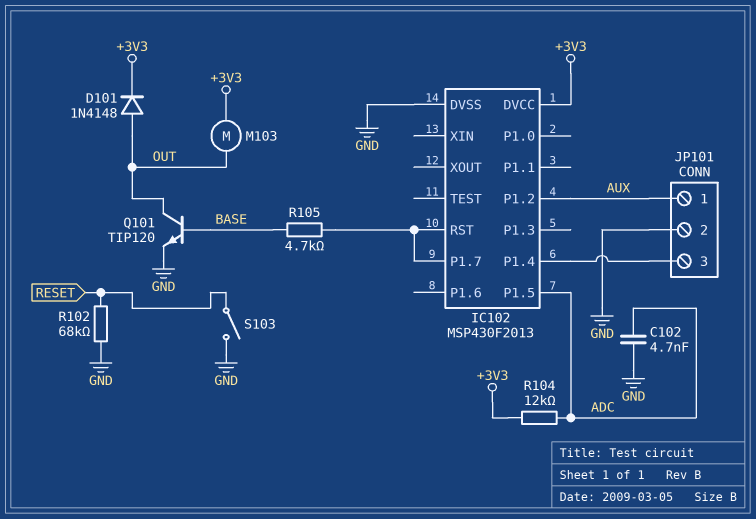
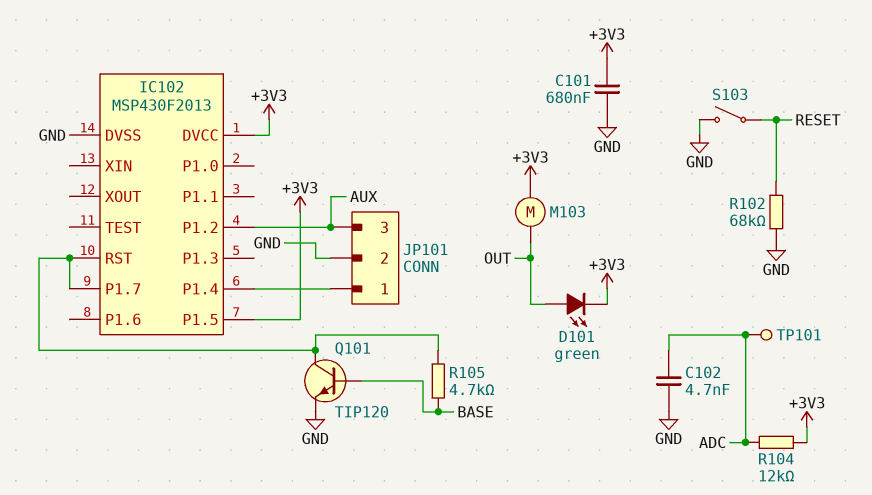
C101: none -> 680nF (+3V3, GND)
D101: diode 1N4148 (A OUT, K +3V3) -> LED green (A OUT, K +3V3)
IC102 pin P1.5: ADC -> +3V3
JP101 pin 1: AUX -> IC102/P1.4
JP101 pin 3: IC102/P1.4 -> AUX
Q101: NPN TIP120 (B BASE, C OUT, E GND) -> NPN TIP120 (B BASE, C IC102/P1.7, E GND)
TP101: none -> test point (ADC)

